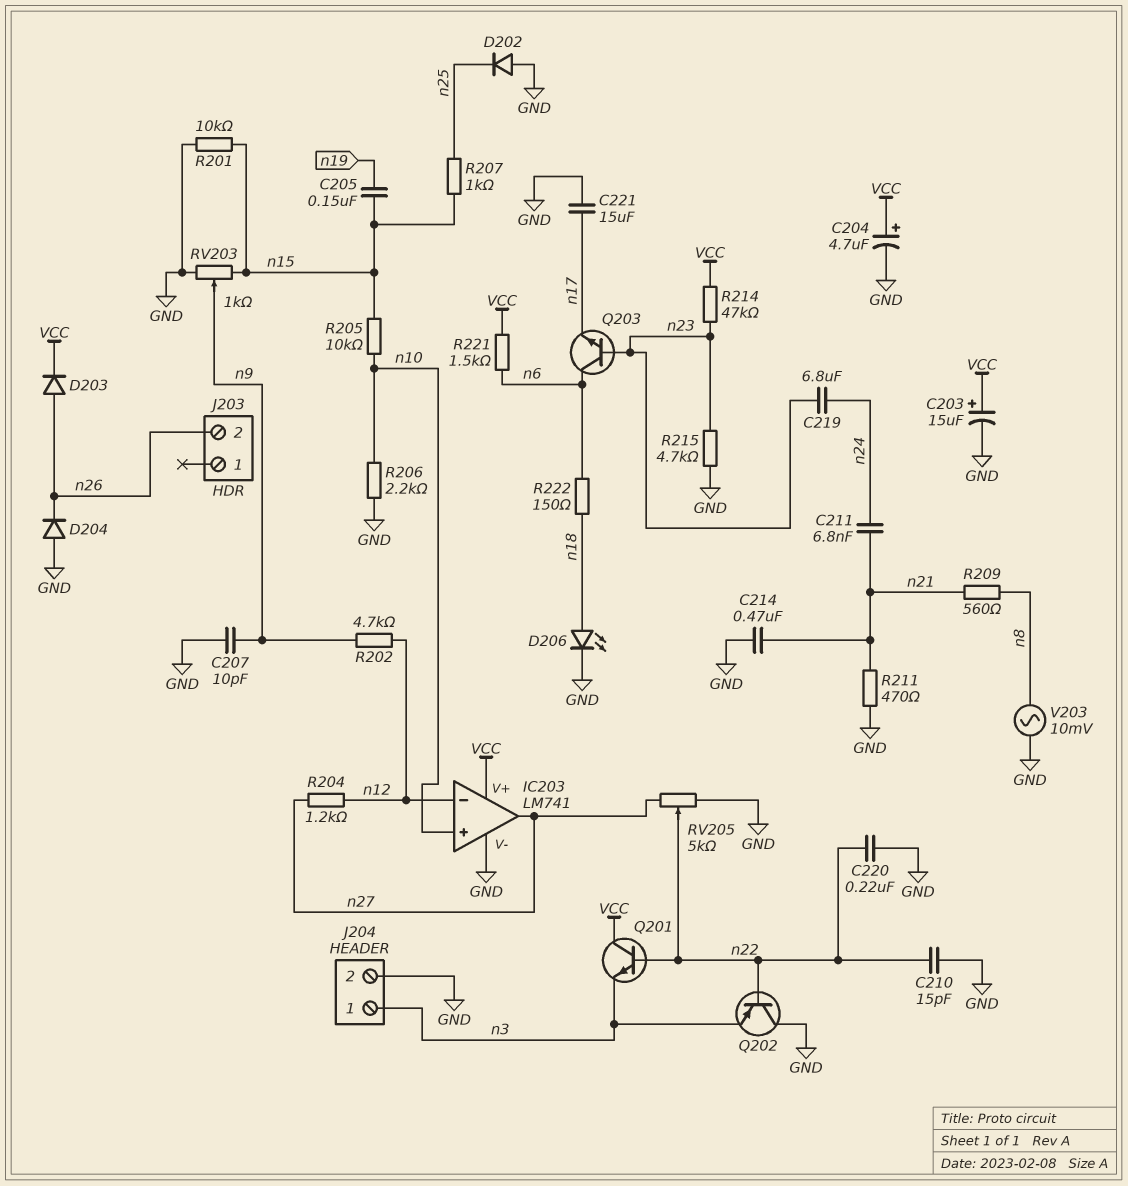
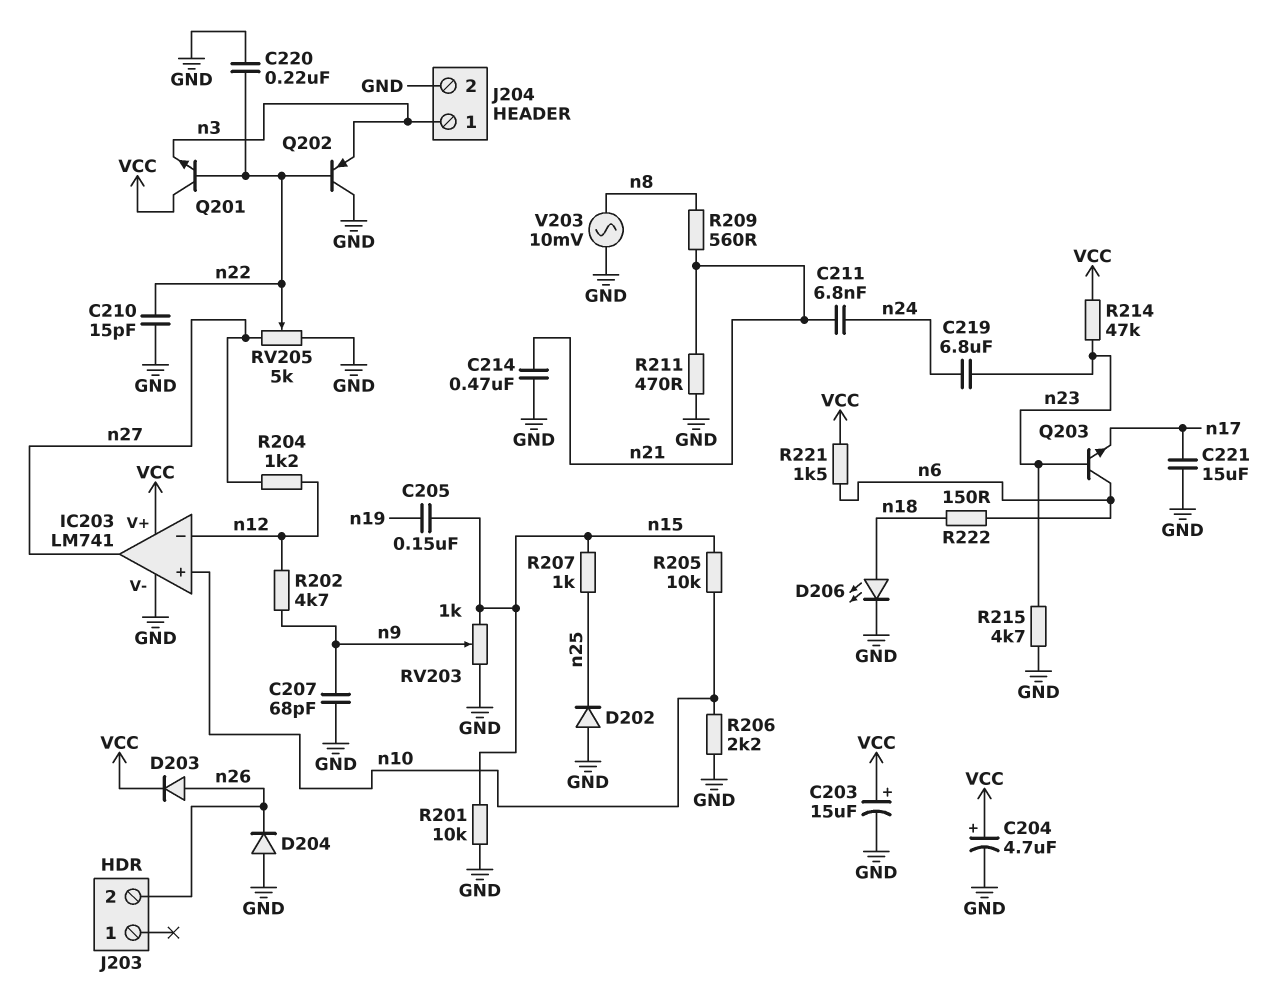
C207: 10pF (GND, n9) -> 68pF (GND, n9)

